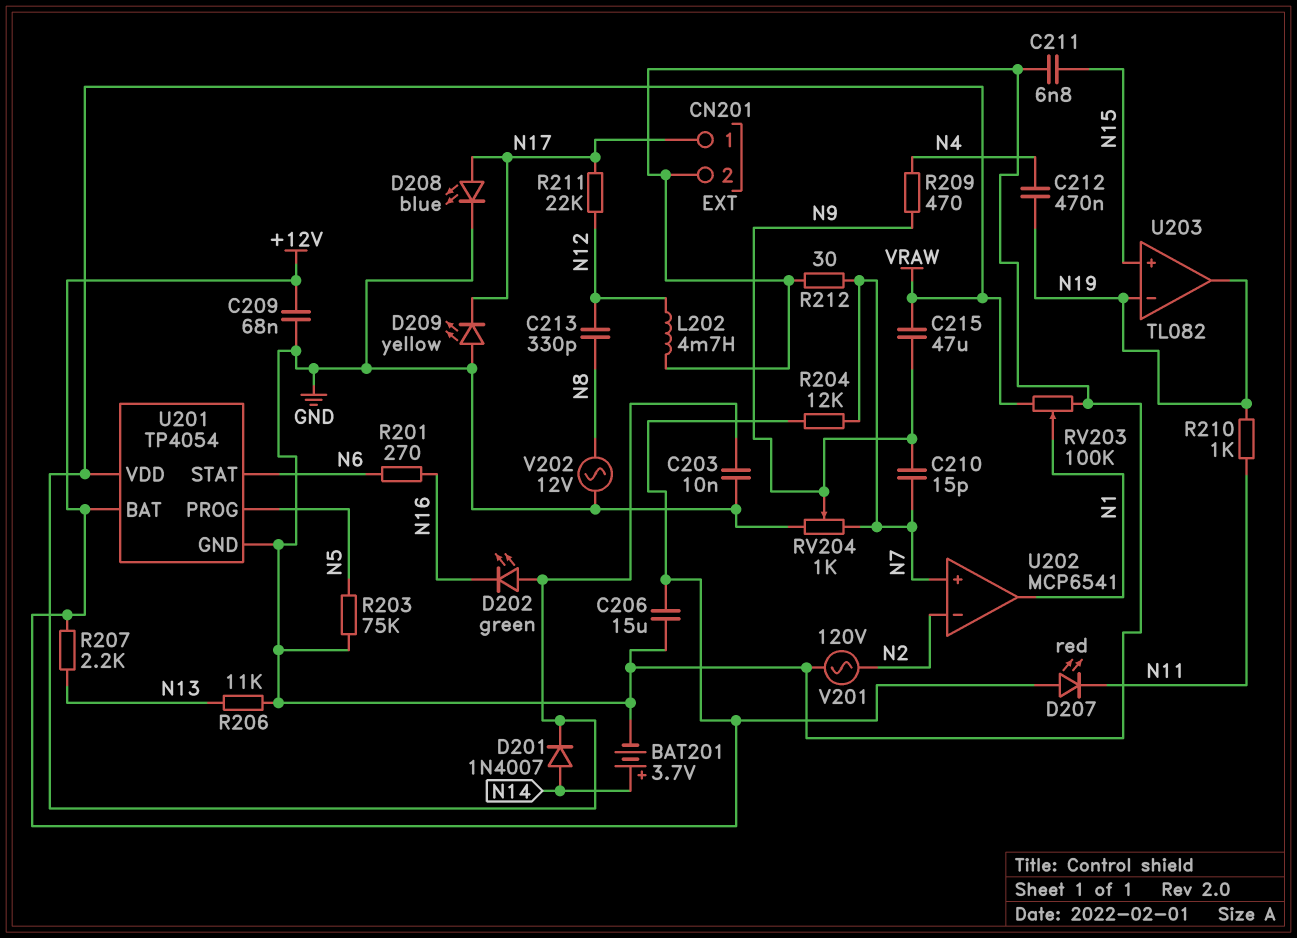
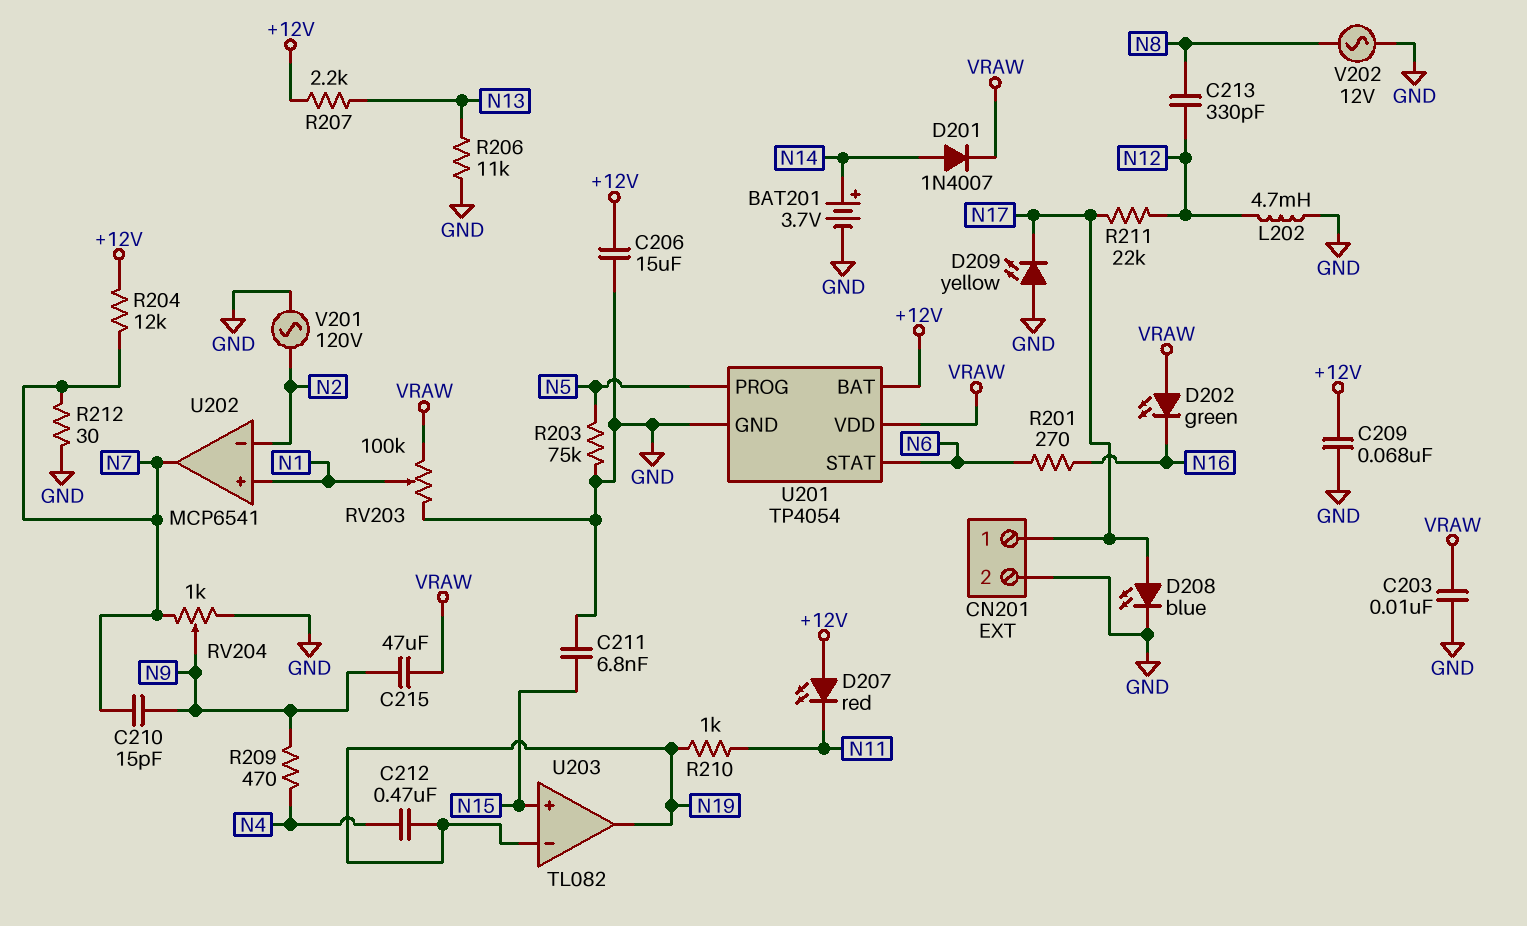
U202 pin in+: N7 -> N1
U202 pin out: N1 -> N7

